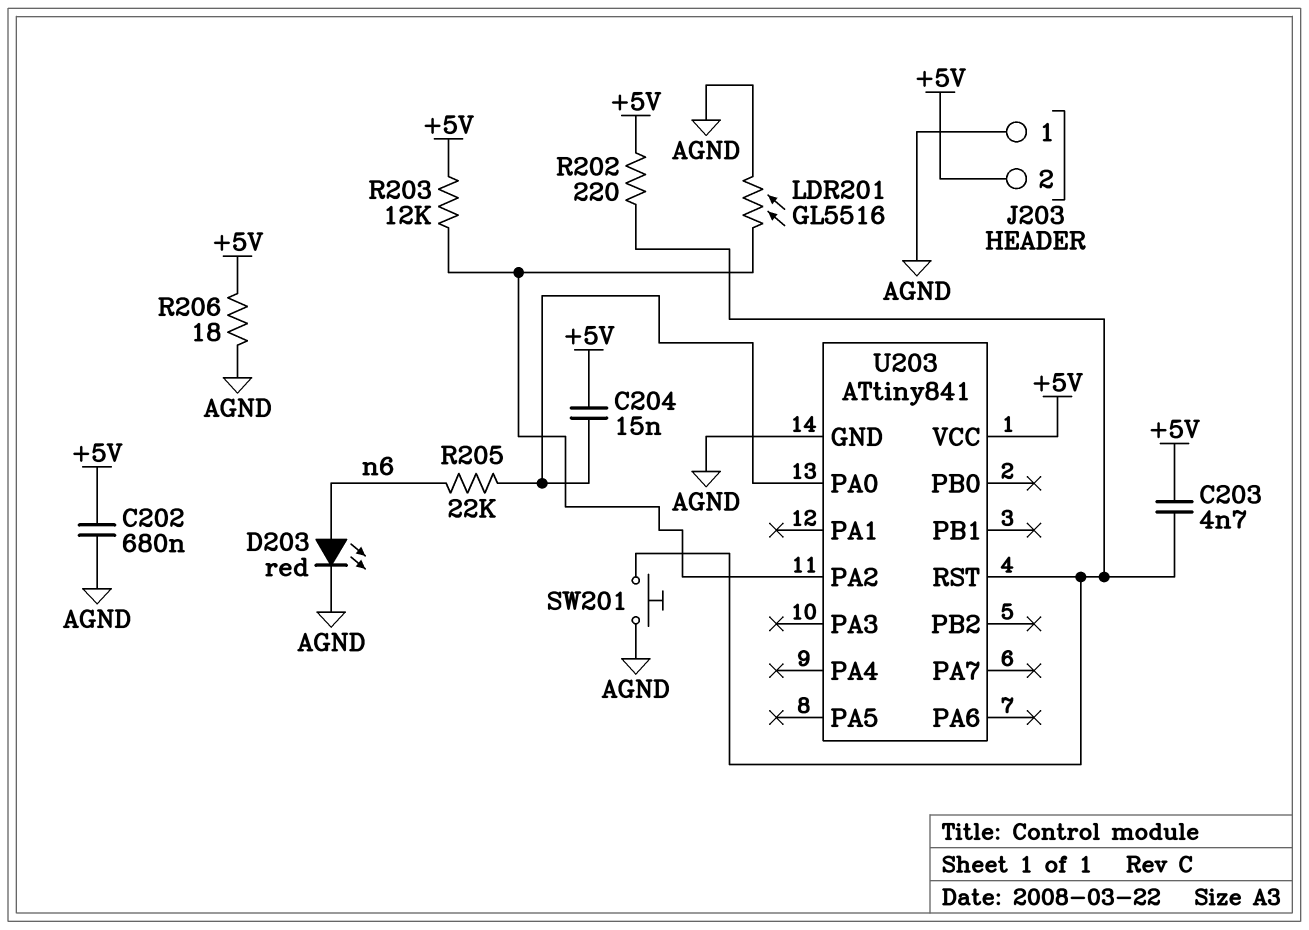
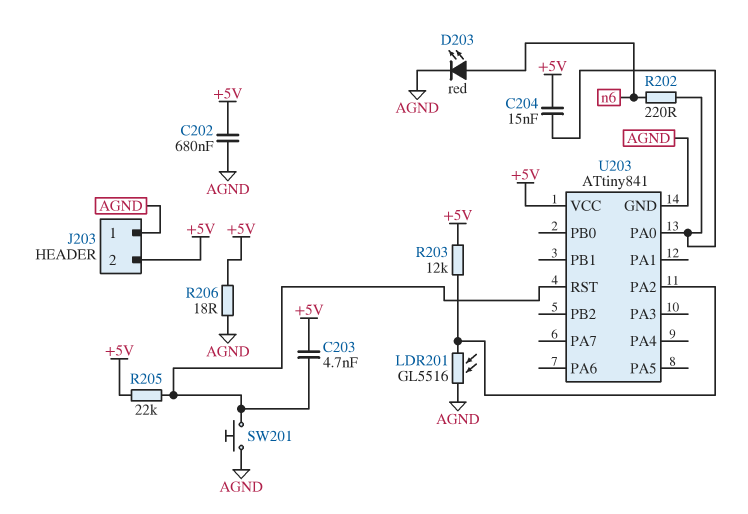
R202: 220 (+5V, U203/RST) -> 220 (U203/PA0, n6)
R205: 22k (U203/PA0, n6) -> 22k (+5V, U203/RST)

